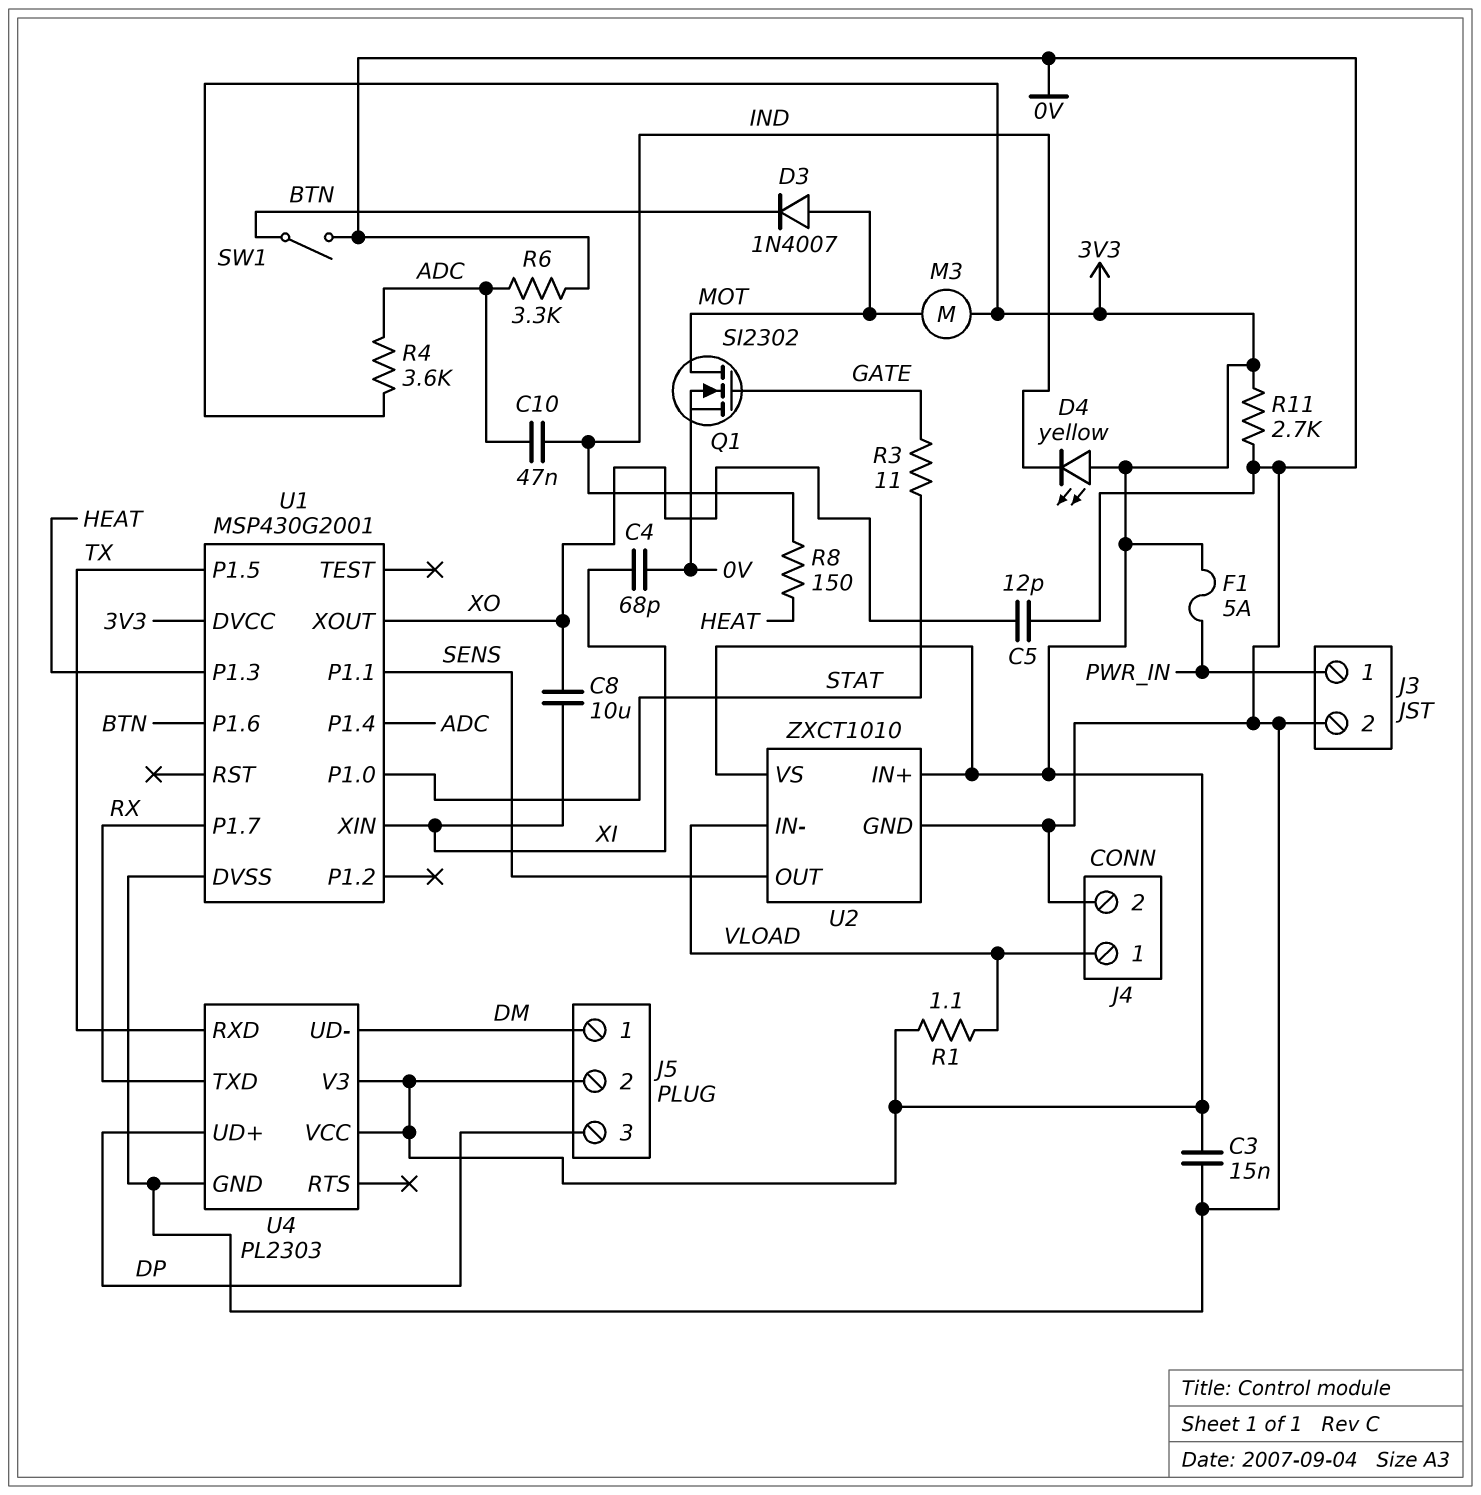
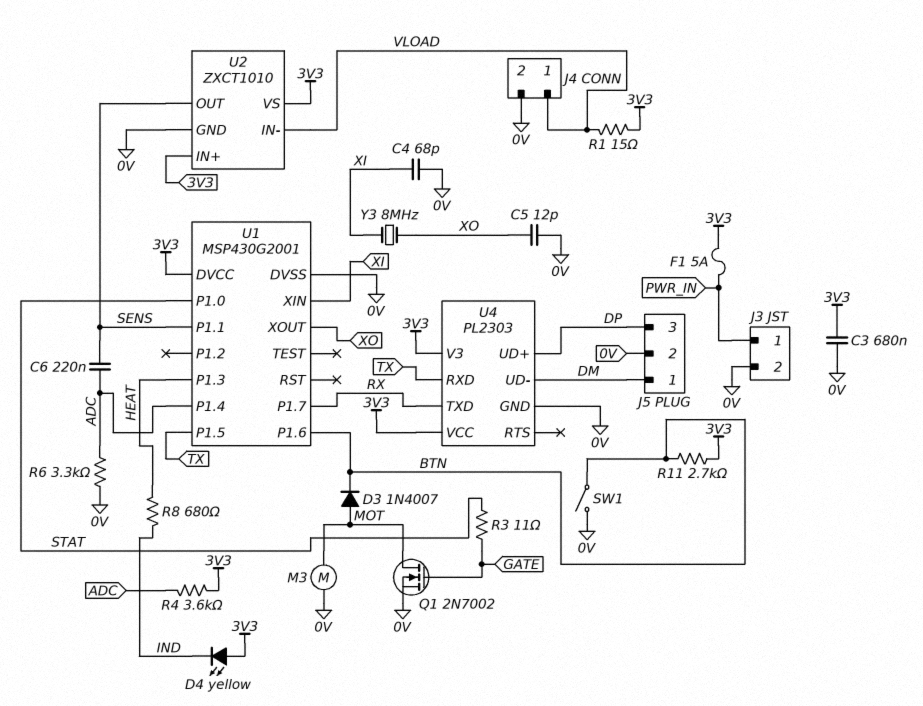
C3: 15nF (0V, 3V3) -> 680nF (0V, 3V3)
C6: none -> 220nF (ADC, SENS)
C8: 10uF (XI, XO) -> none
C10: 47nF (ADC, IND) -> none
J5 pin 2: 3V3 -> 0V
M3: motor (3V3, MOT) -> motor (0V, MOT)
Q1: NMOS SI2302 (G GATE, D MOT, S 0V) -> NMOS 2N7002 (G GATE, D MOT, S 0V)
R1: 1.1 (3V3, VLOAD) -> 15 (3V3, VLOAD)
R8: 150 (HEAT, IND) -> 680 (HEAT, IND)
R11: 2.7k (0V, 3V3) -> 2.7k (3V3, BTN)
Y3: none -> 8MHz (XI, XO)

